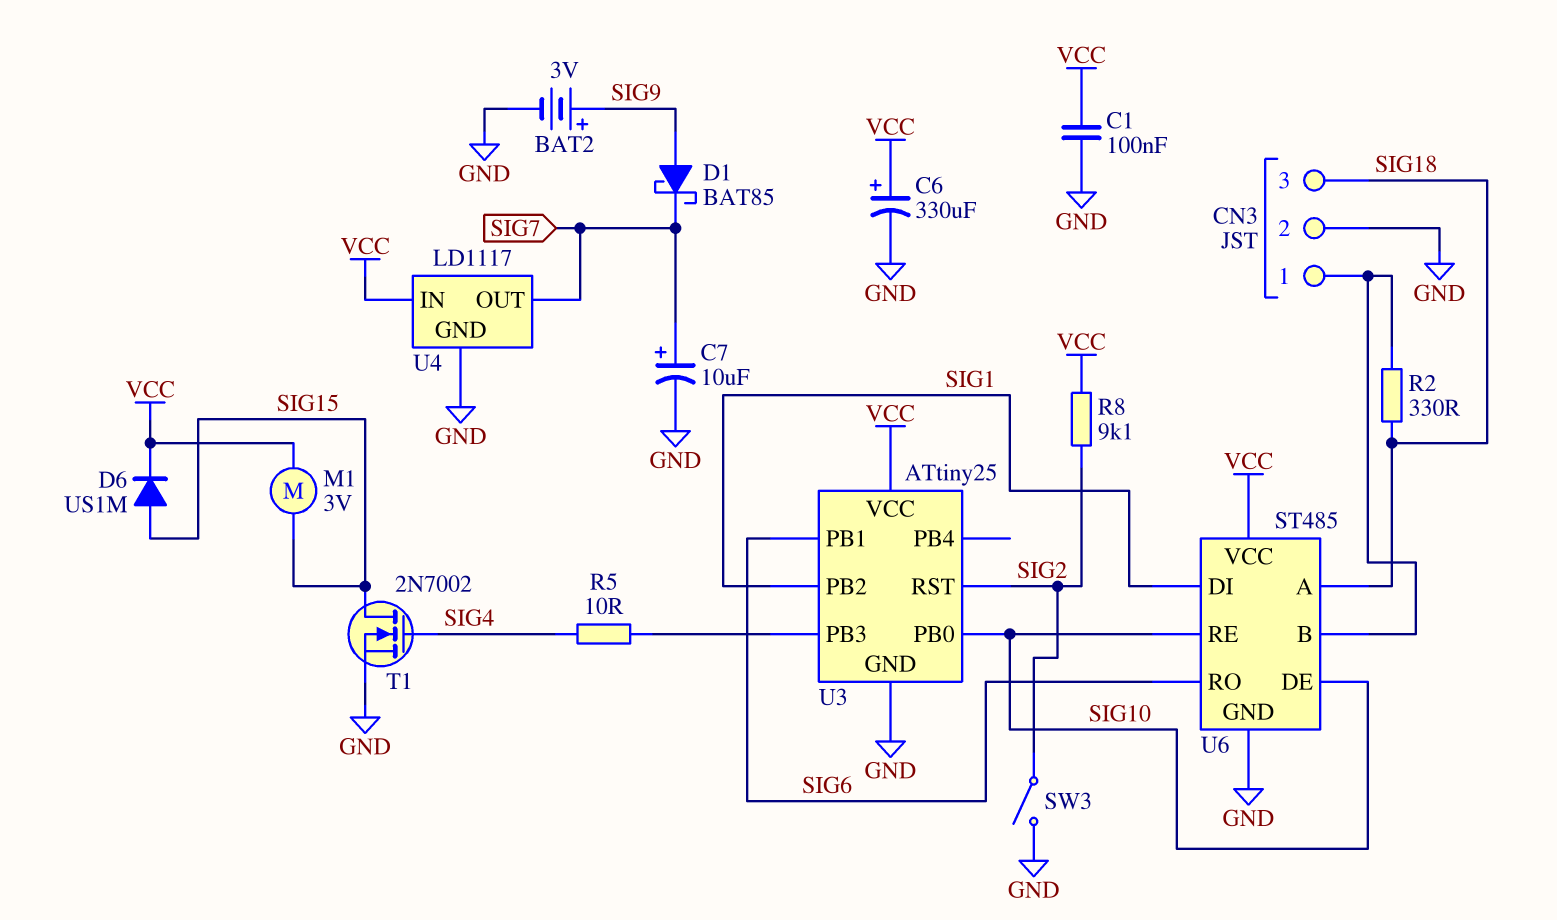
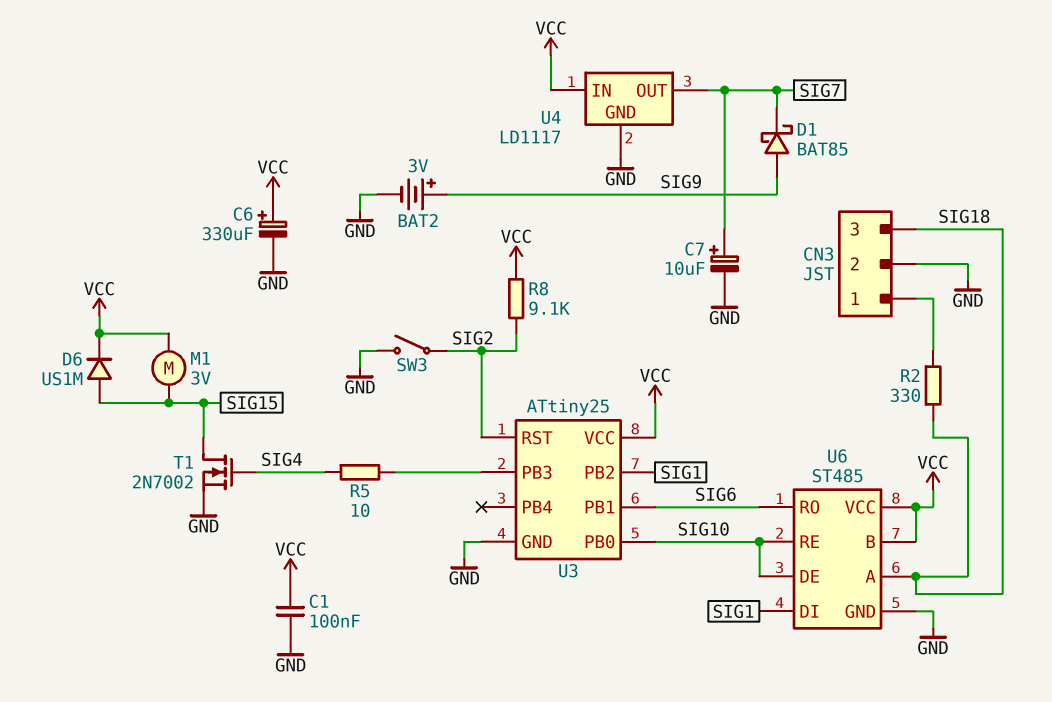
U6 pin B: CN3/1 -> VCC

